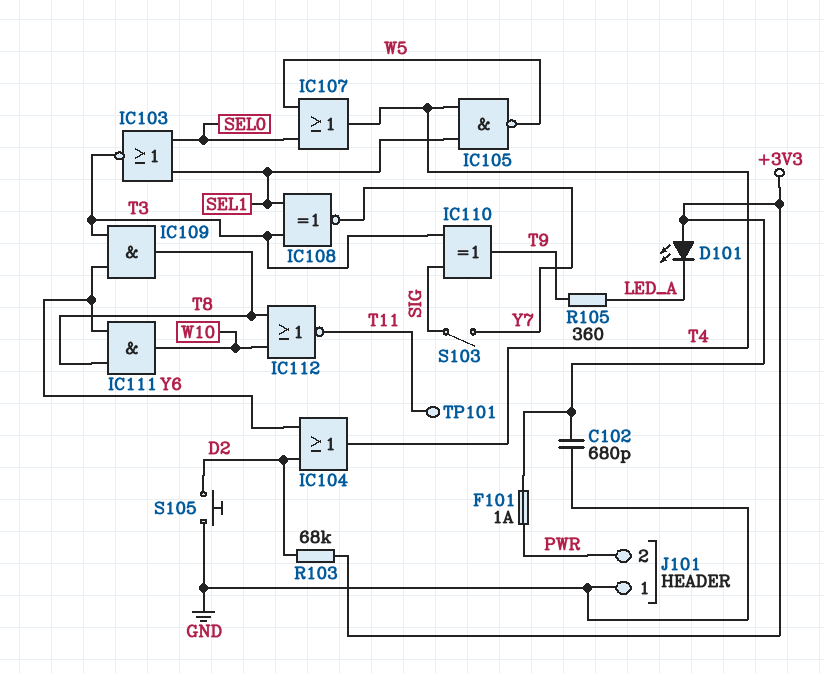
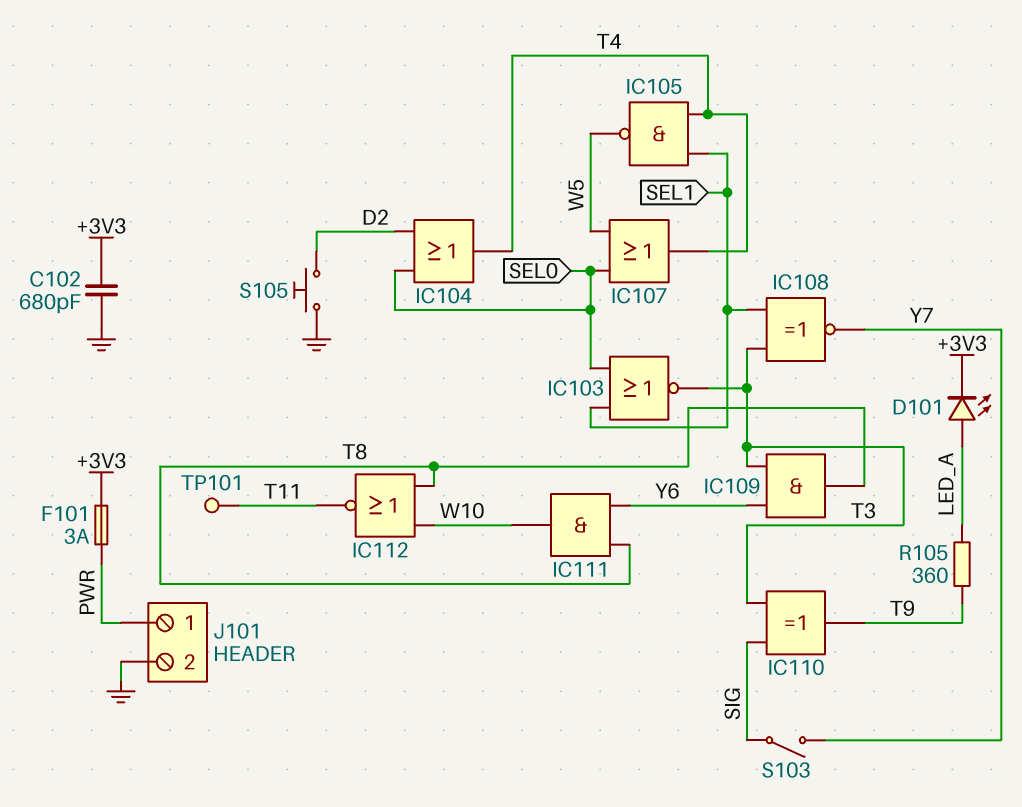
D101: LED (A +3V3, K LED_A) -> LED (A LED_A, K +3V3)
F101: 1A (+3V3, PWR) -> 3A (+3V3, PWR)
IC104: OR (in D2, in Y6, out T4) -> OR (in D2, in SEL0, out T4)
J101 pin 1: GND -> PWR
J101 pin 2: PWR -> GND
R103: 68k (+3V3, D2) -> none

